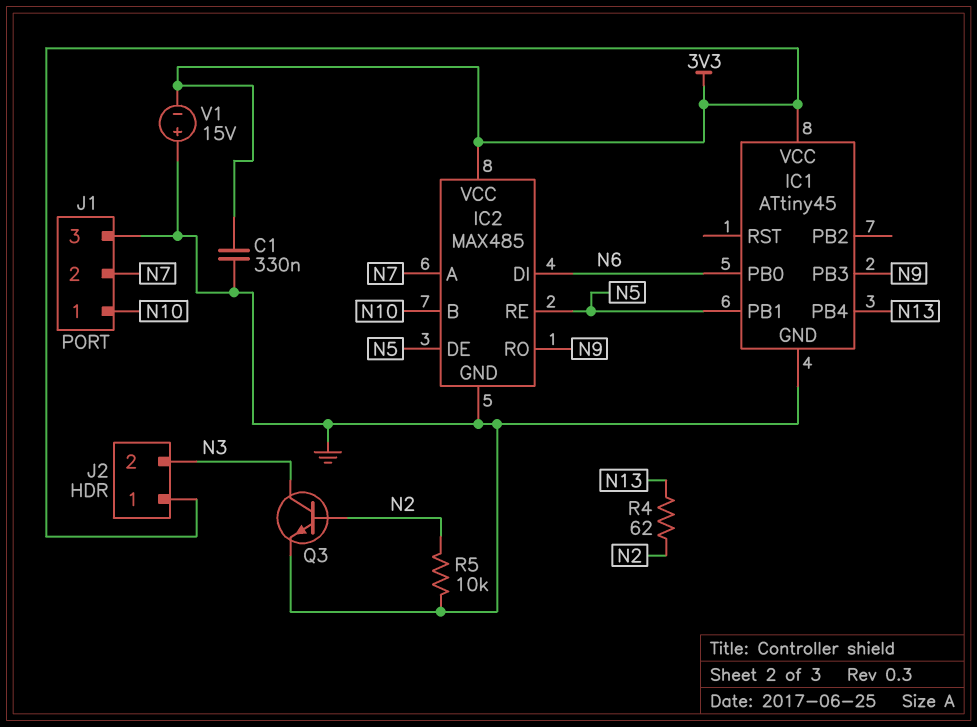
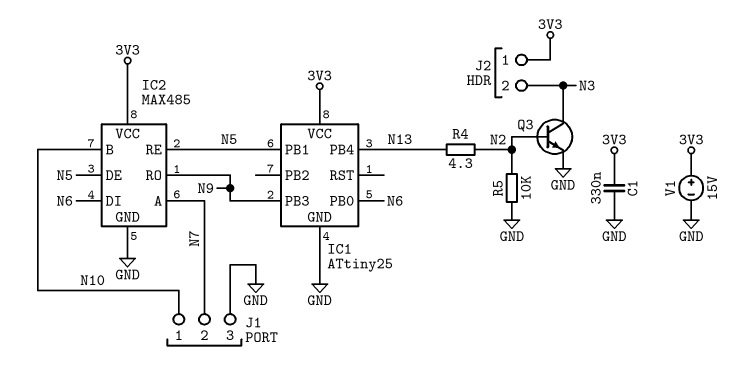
IC1: ATtiny45 -> ATtiny25
R4: 62 (N2, N13) -> 4.3 (N2, N13)
V1: 15V (plus GND, minus 3V3) -> 15V (plus 3V3, minus GND)

